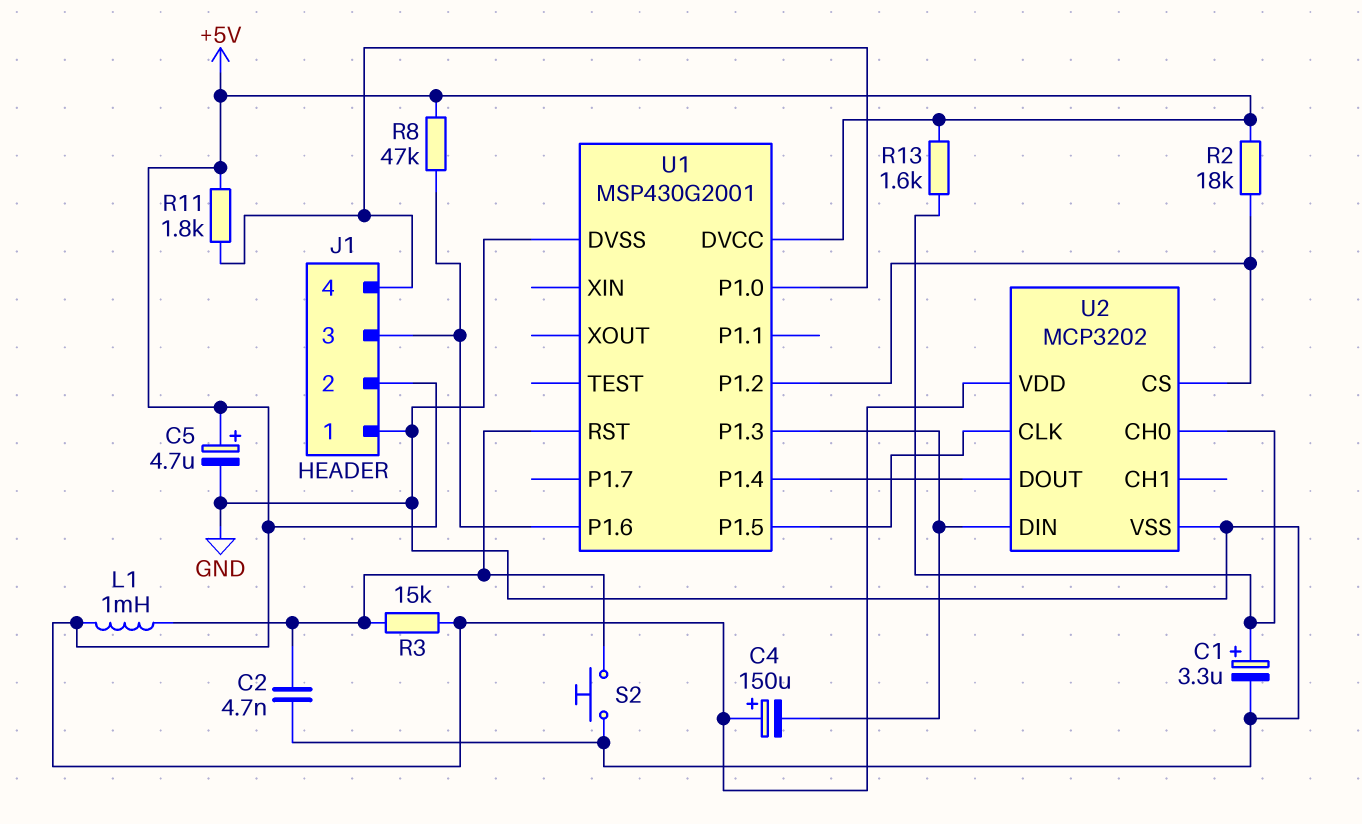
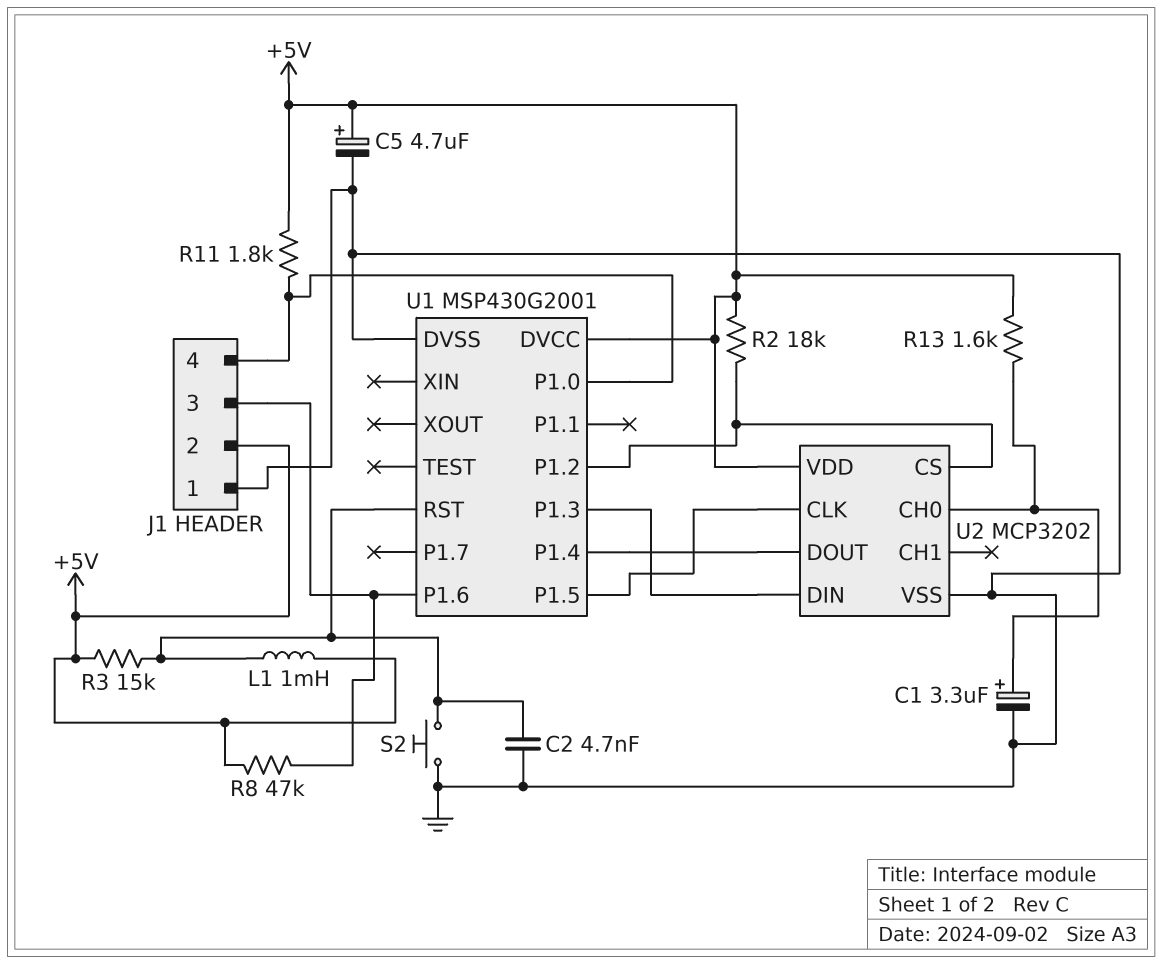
C4: 150uF (plus +5V, minus U1/P1.3) -> none

